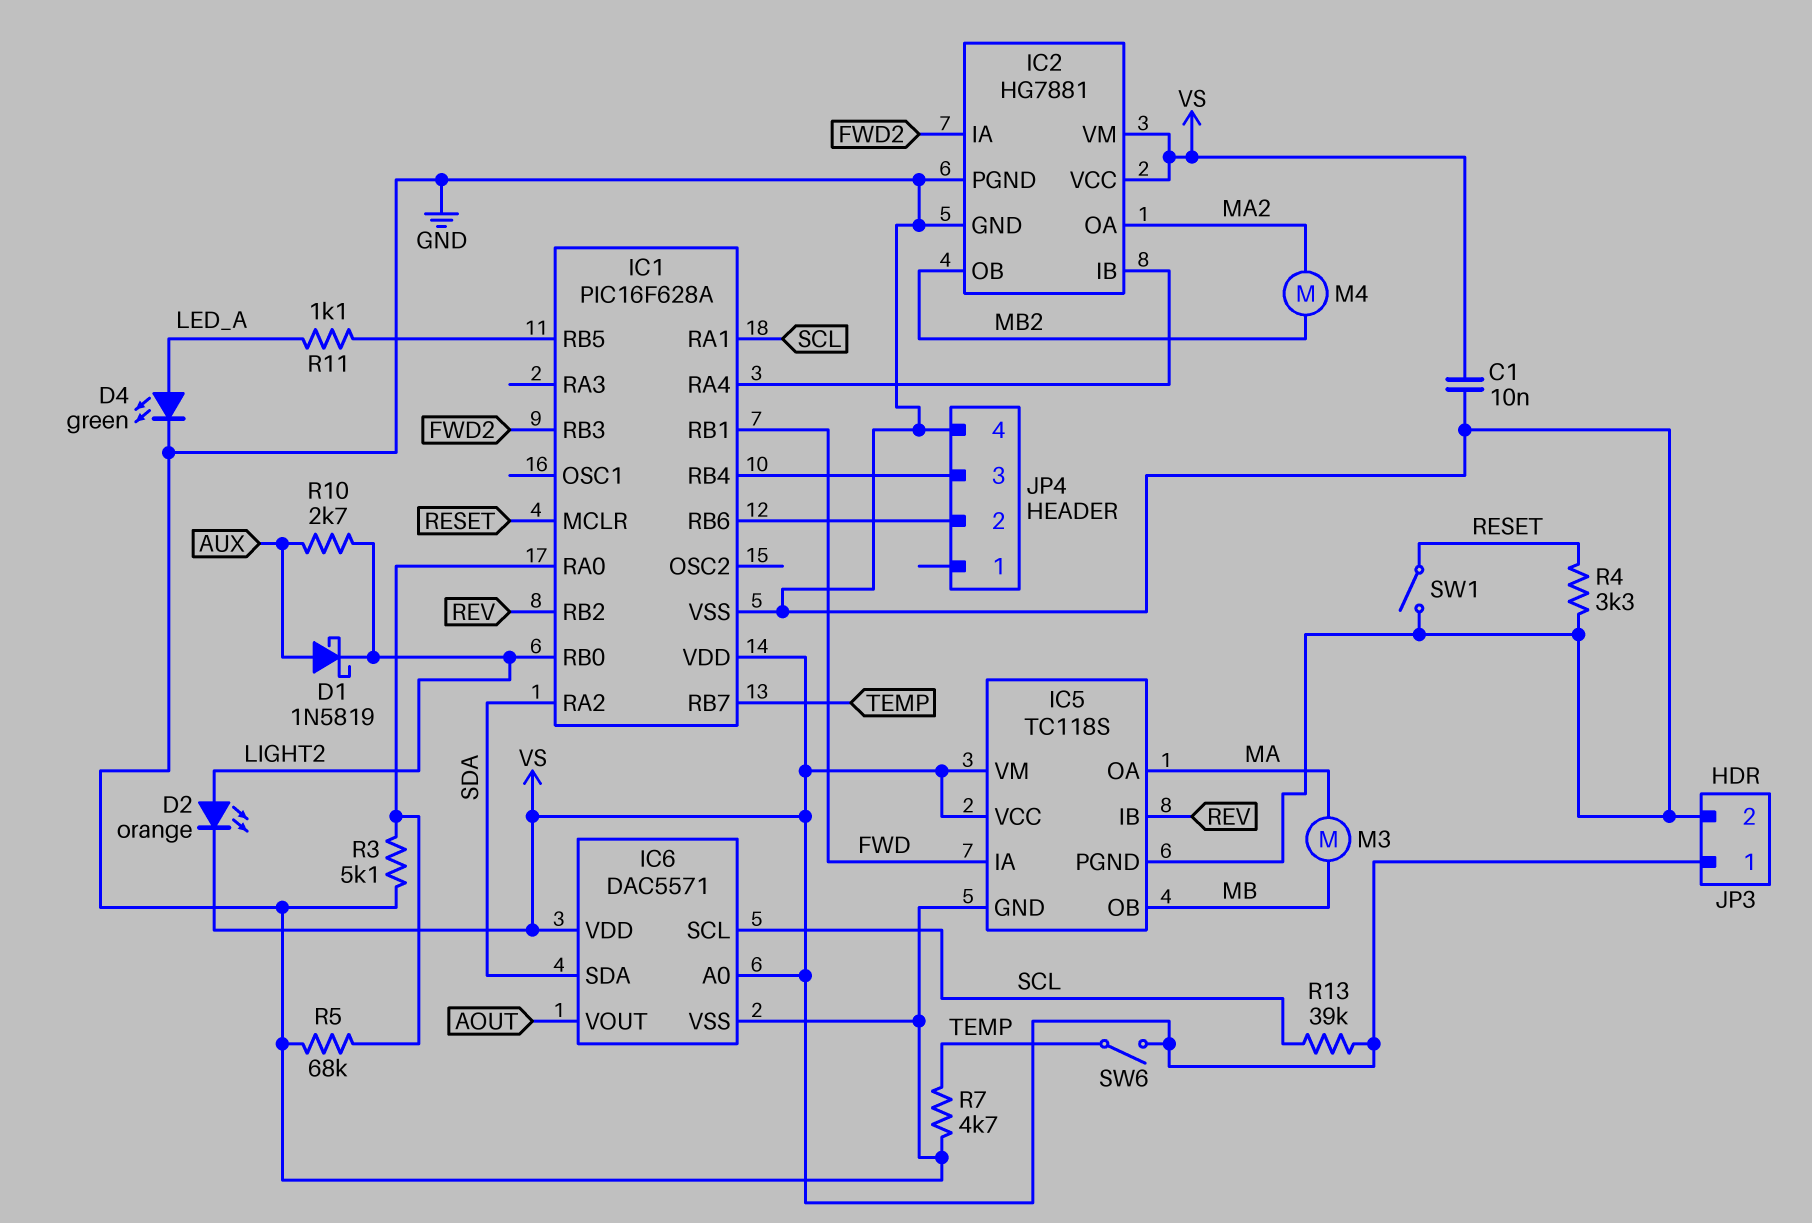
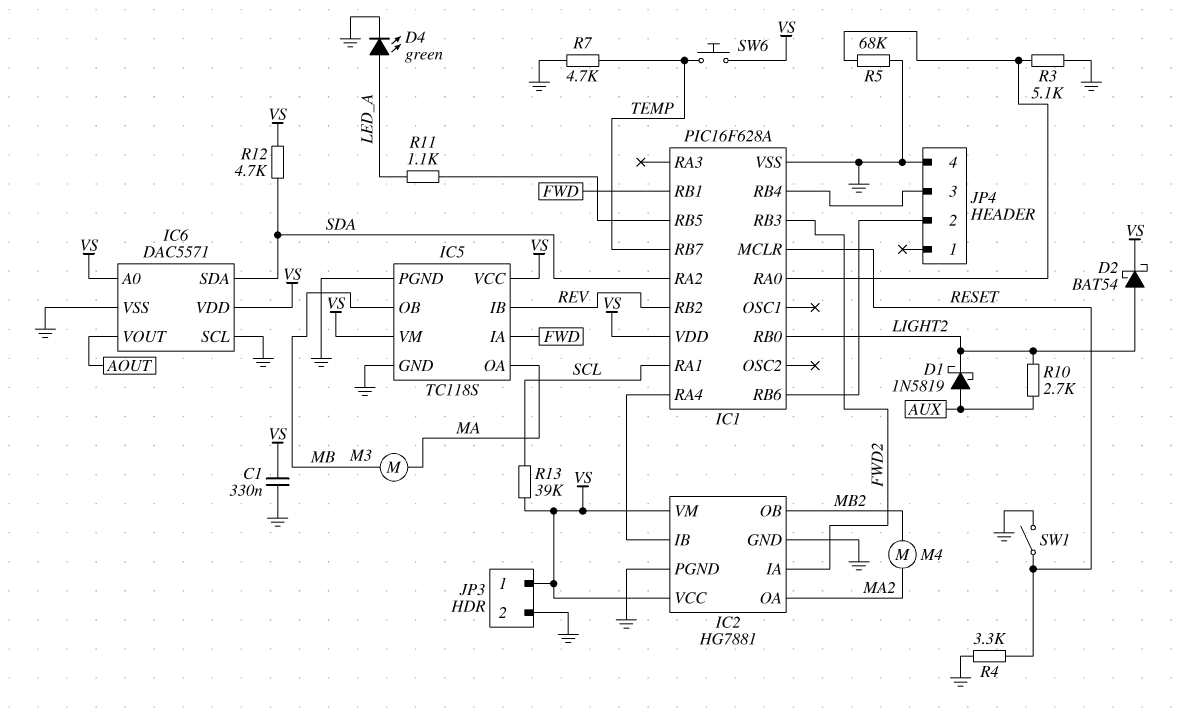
C1: 10nF (GND, VS) -> 330nF (GND, VS)
D2: LED orange (A LIGHT2, K VS) -> schottky BAT54 (A LIGHT2, K VS)
IC6 pin SCL: SCL -> GND
R12: none -> 4.7k (SDA, VS)
SW6: switch (TEMP, VS) -> button (TEMP, VS)

